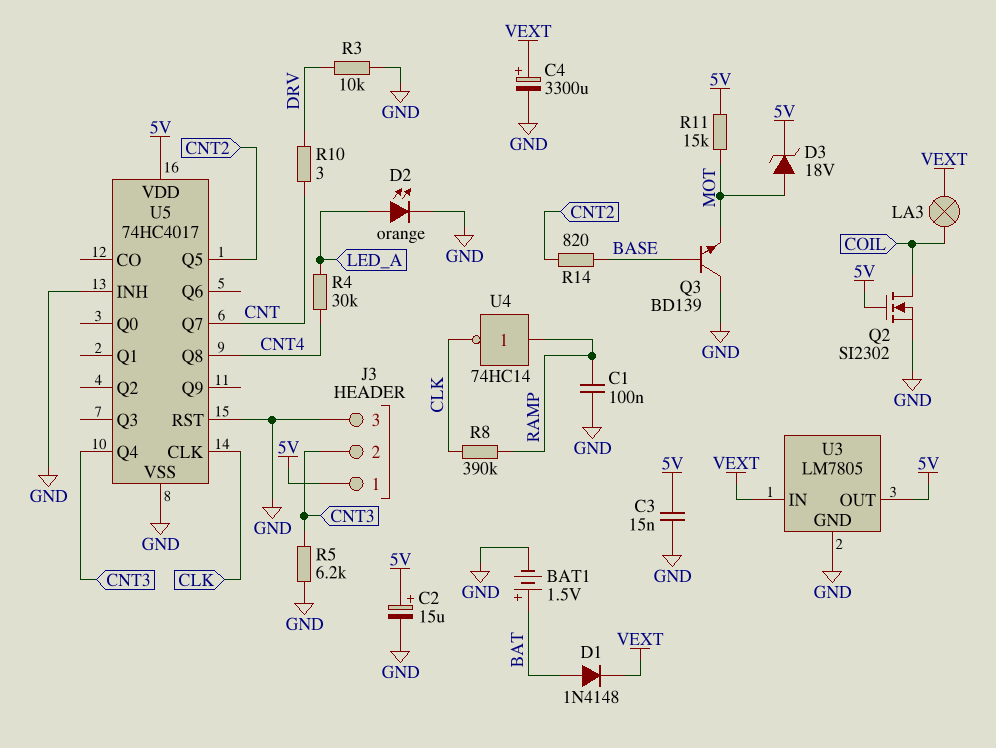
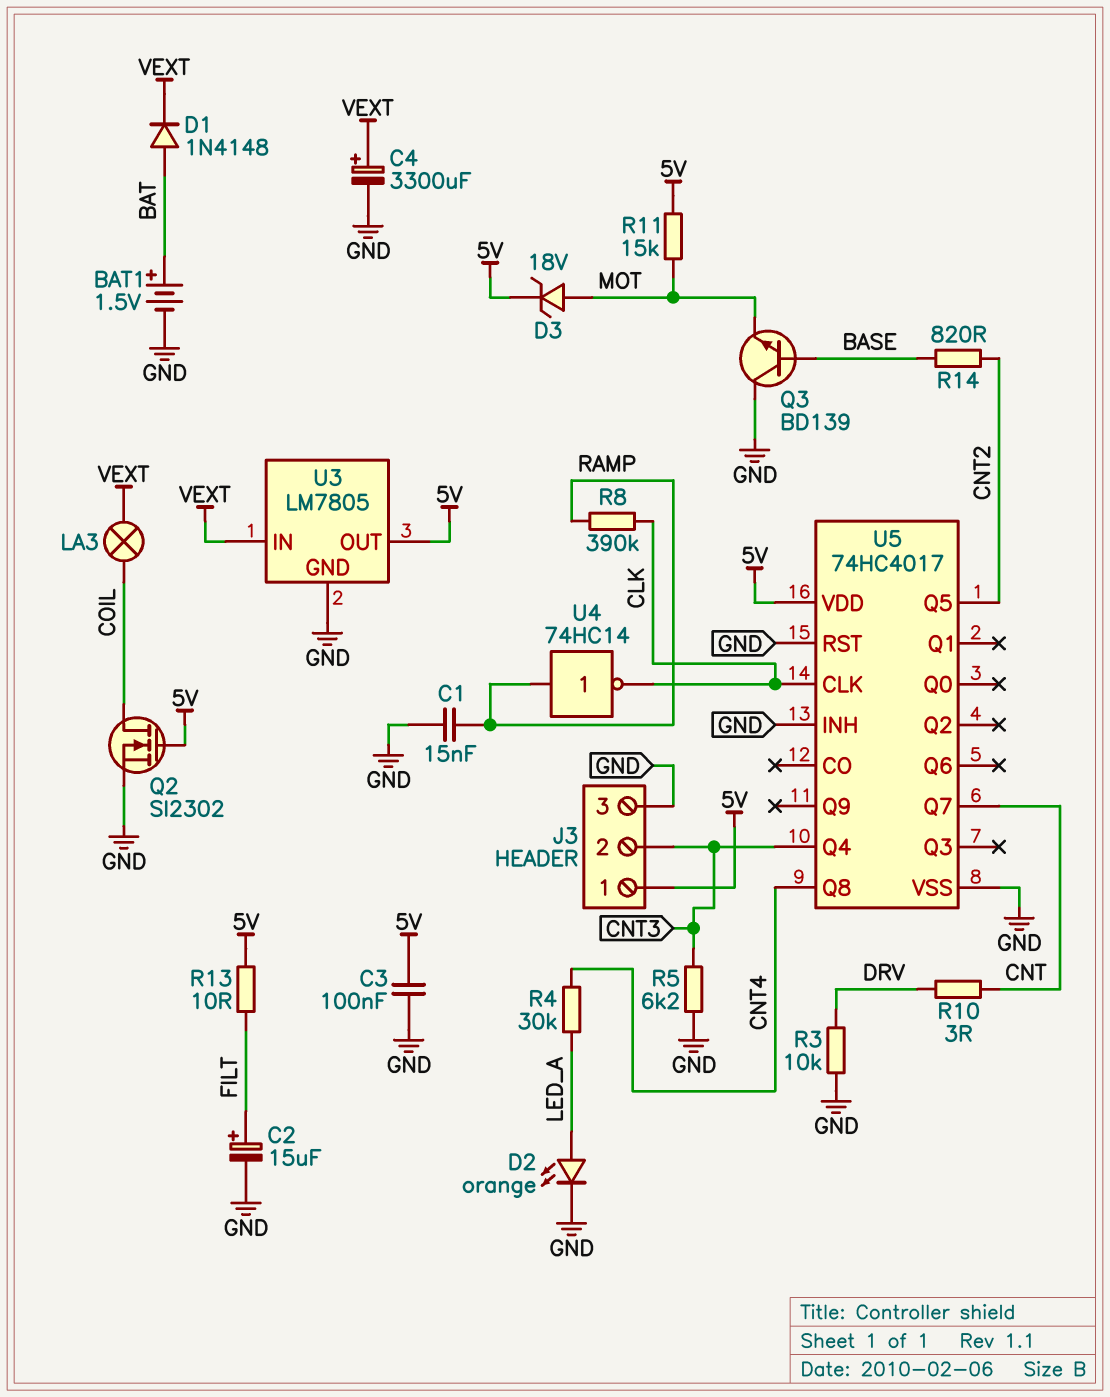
C1: 100nF (GND, RAMP) -> 15nF (GND, RAMP)
C2: 15uF (plus 5V, minus GND) -> 15uF (plus FILT, minus GND)
C3: 15nF (5V, GND) -> 100nF (5V, GND)
R13: none -> 10 (5V, FILT)

